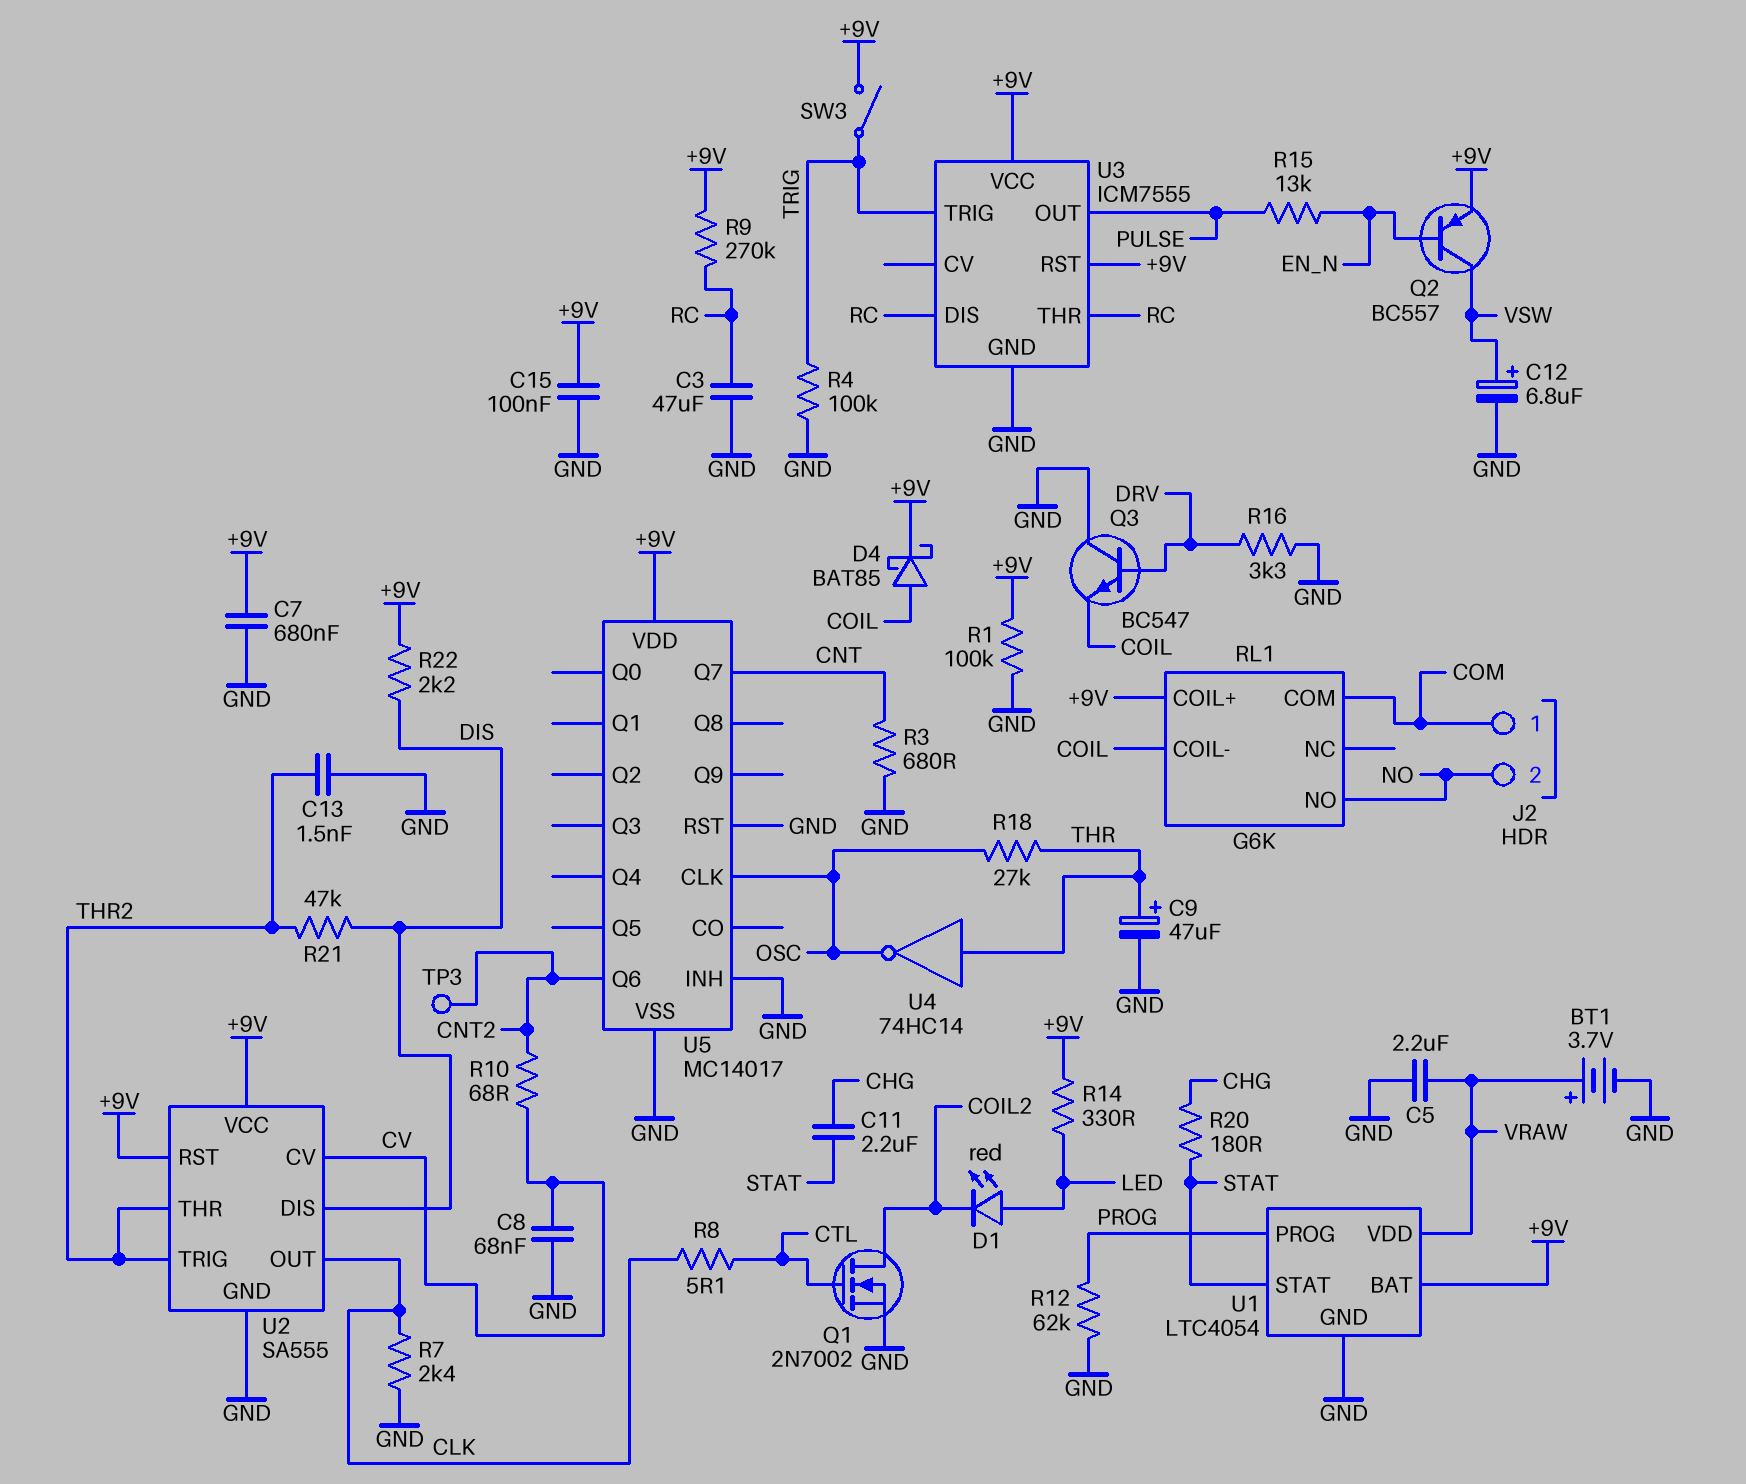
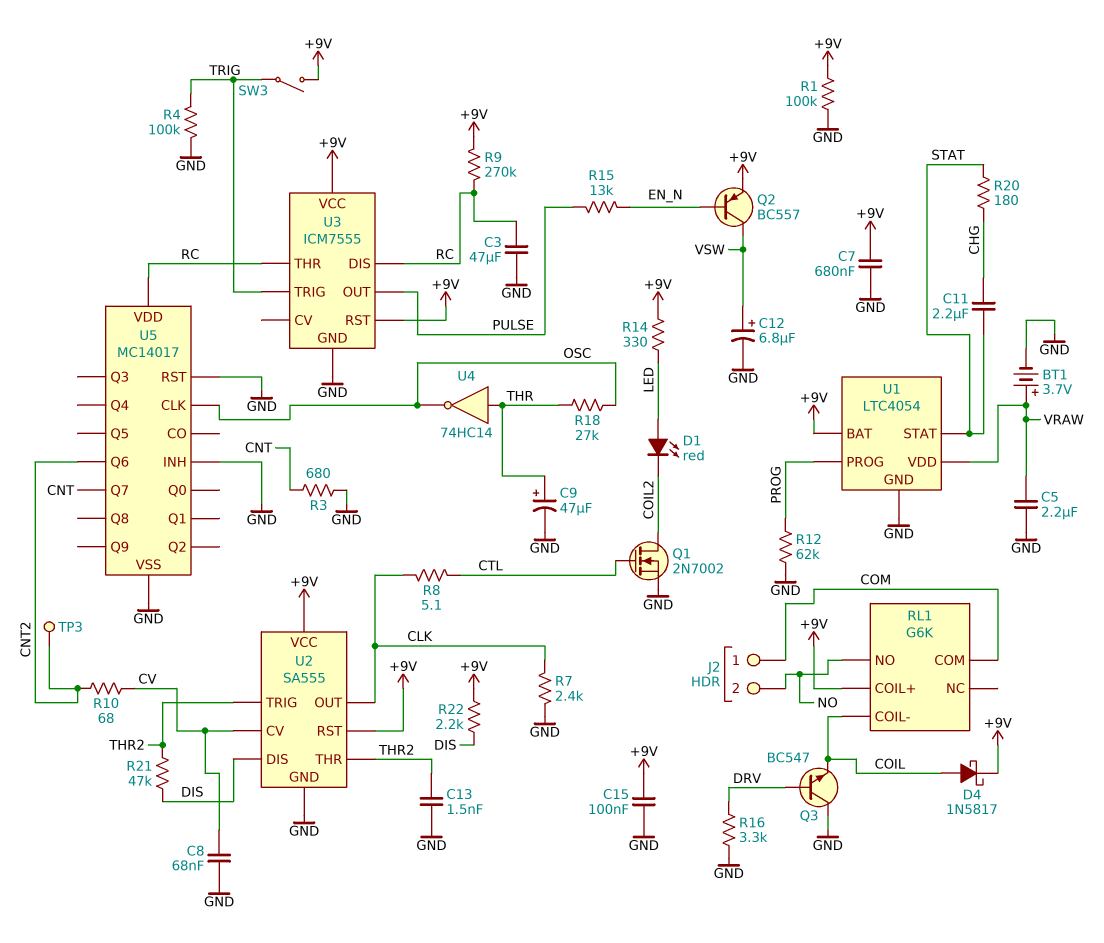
D4: schottky BAT85 (A COIL, K +9V) -> schottky 1N5817 (A COIL, K +9V)
U5 pin VDD: +9V -> RC

